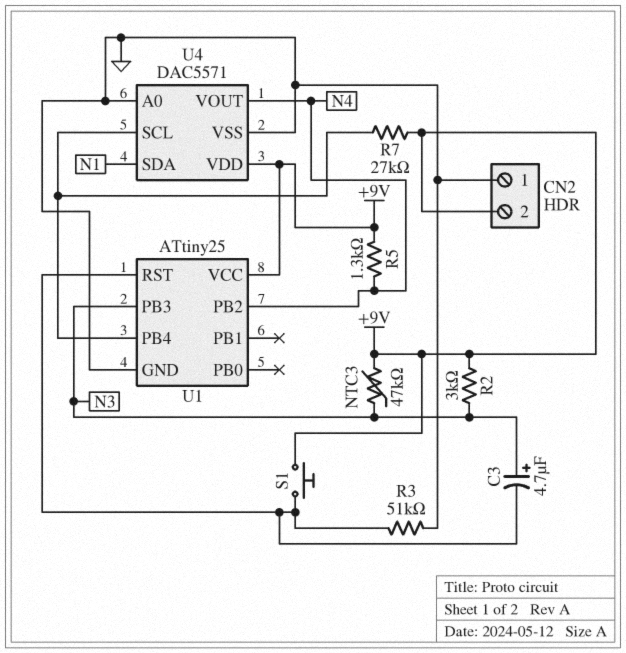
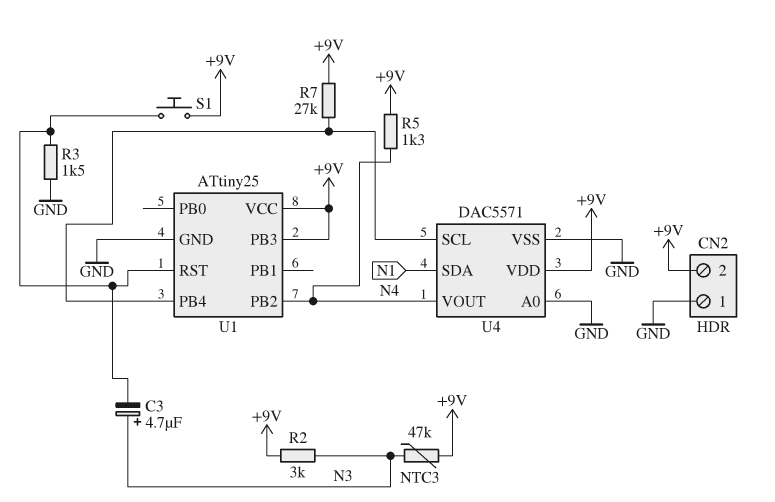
R3: 51k (GND, U1/RST) -> 1.5k (GND, U1/RST)
U1 pin PB3: N3 -> +9V

